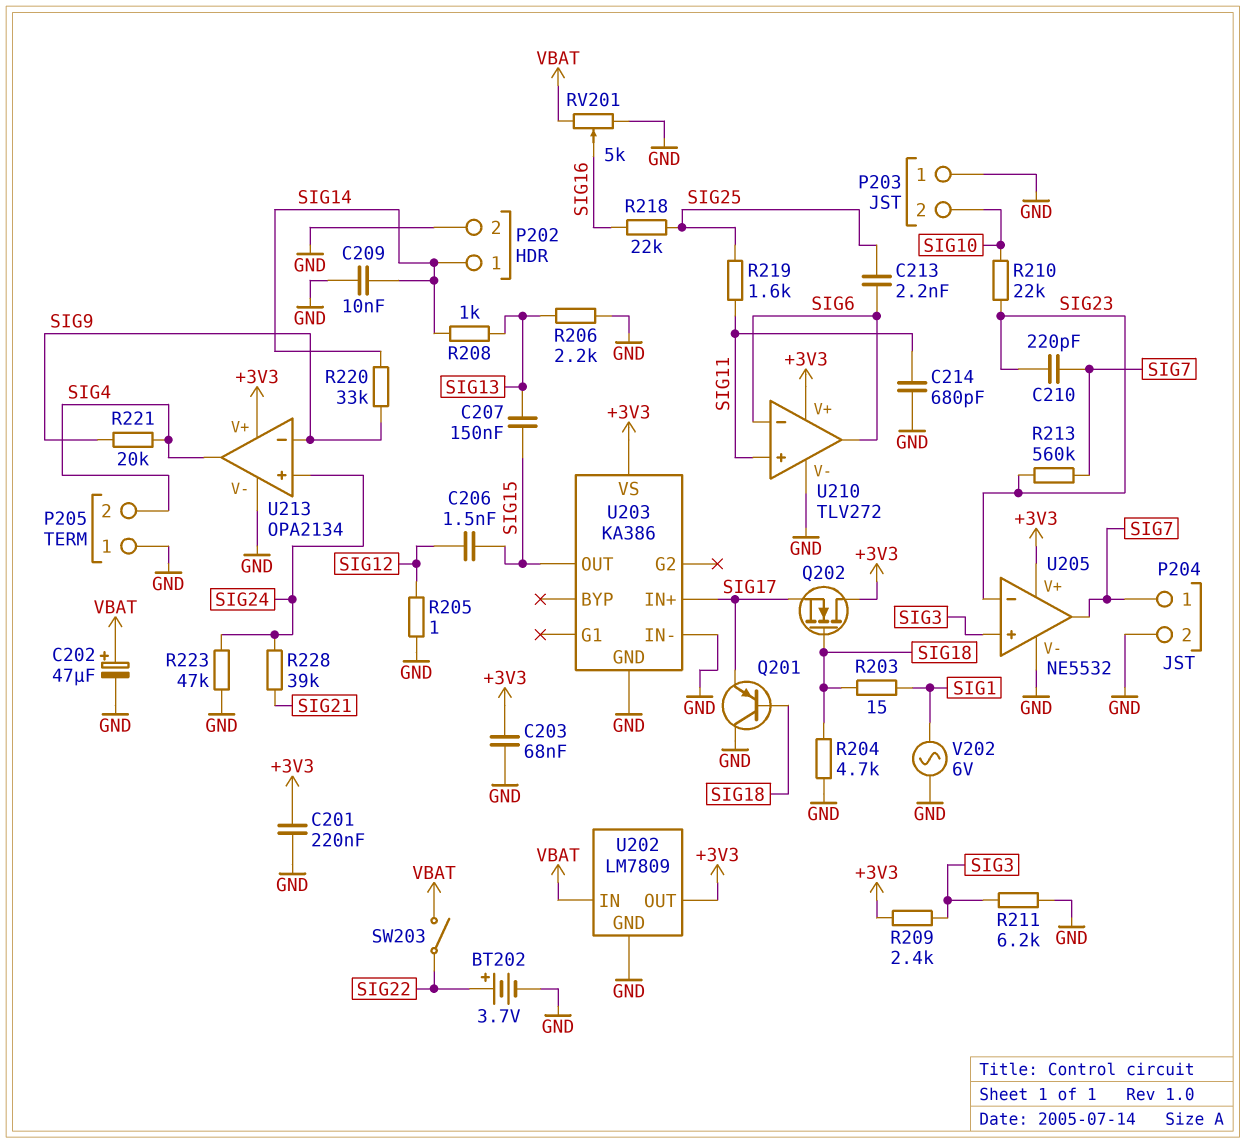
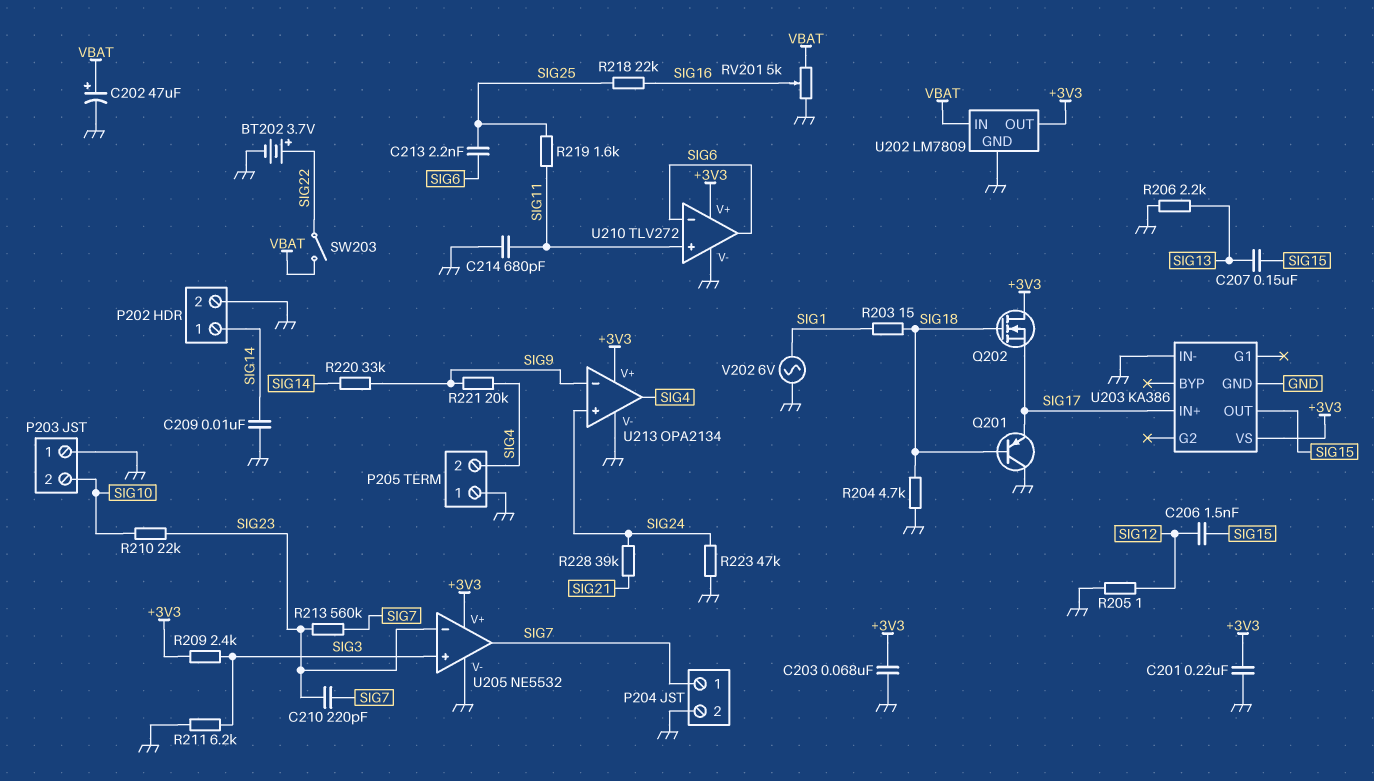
R208: 1k (SIG13, SIG14) -> none

